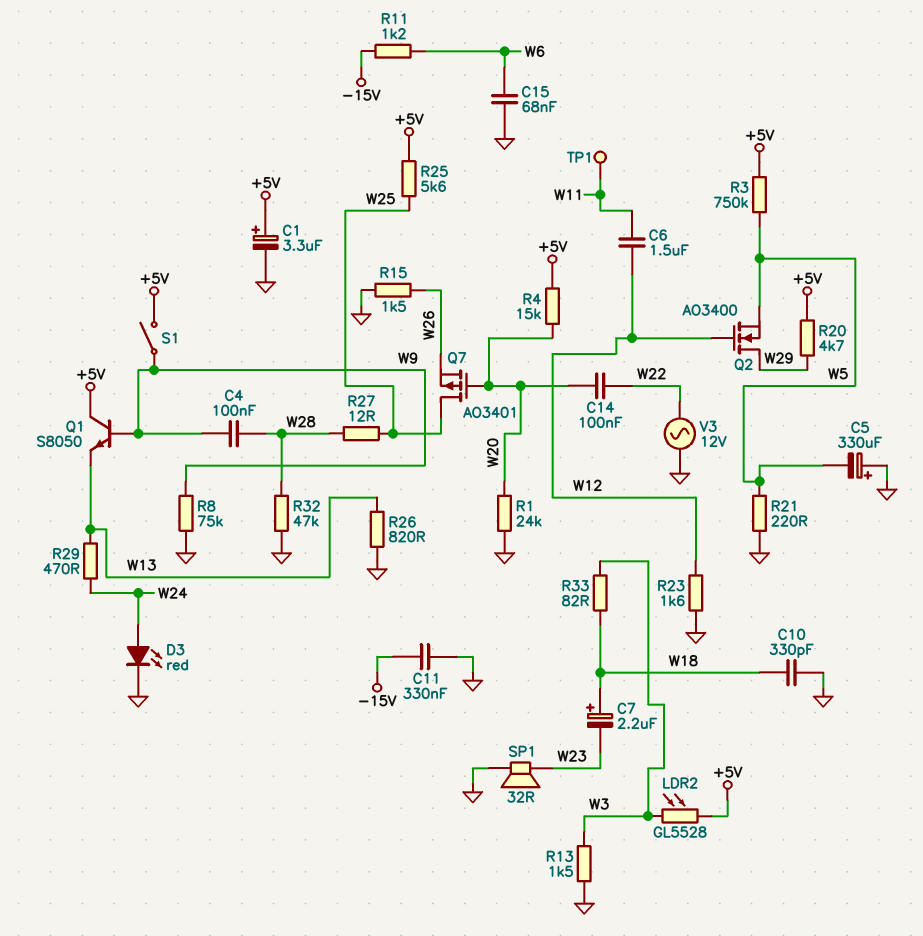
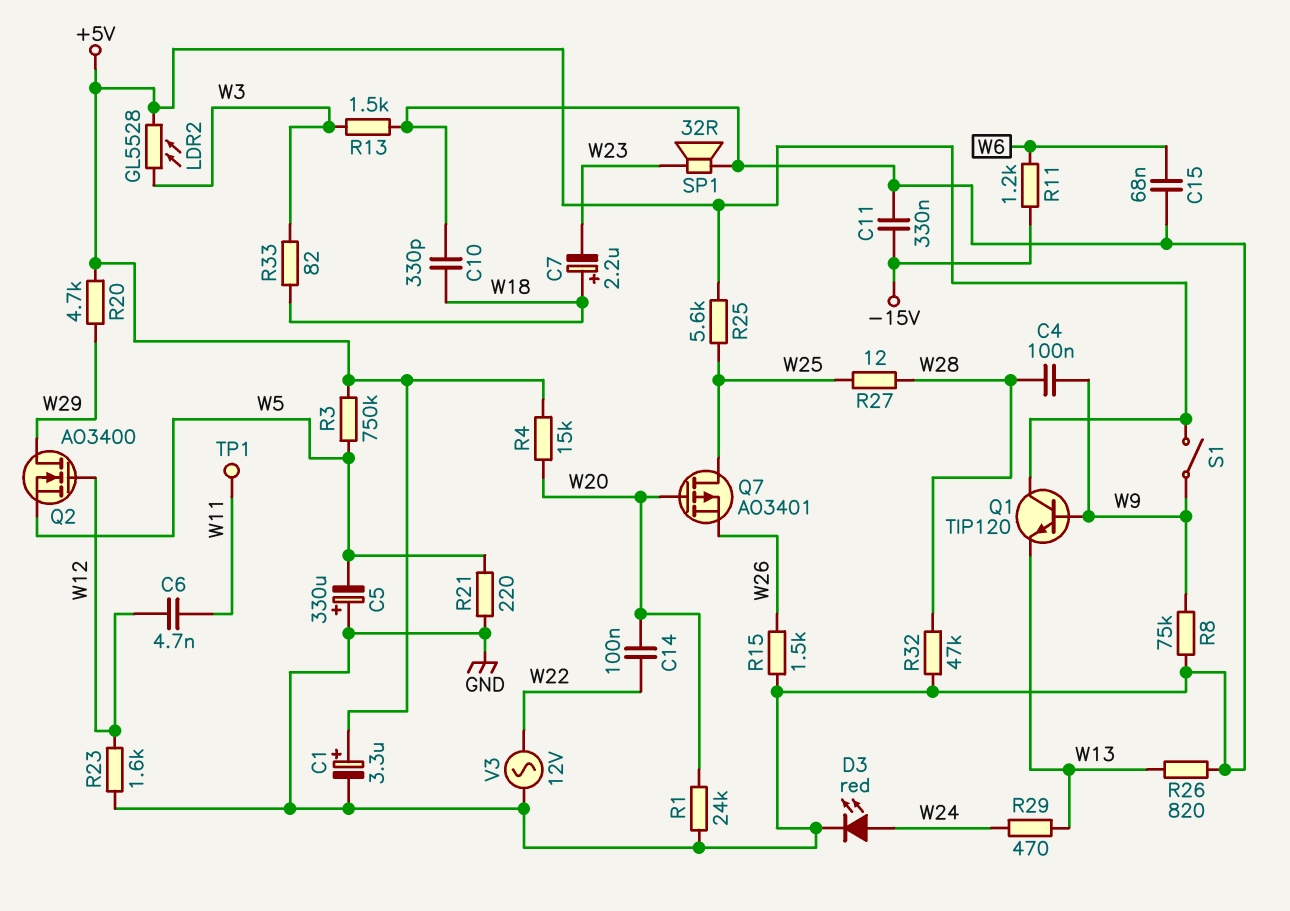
C6: 1.5uF (W11, W12) -> 4.7nF (W11, W12)
Q1: NPN S8050 (B W9, C +5V, E W13) -> NPN TIP120 (B W9, C +5V, E W13)

